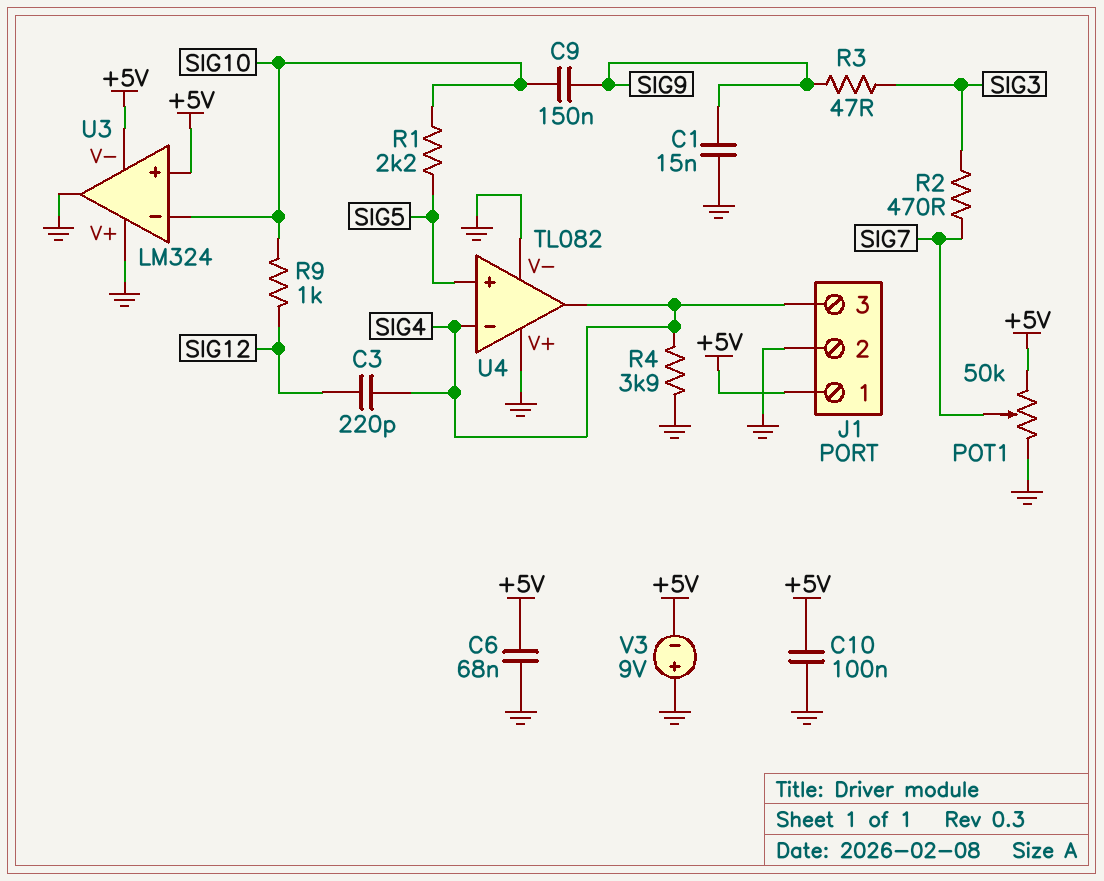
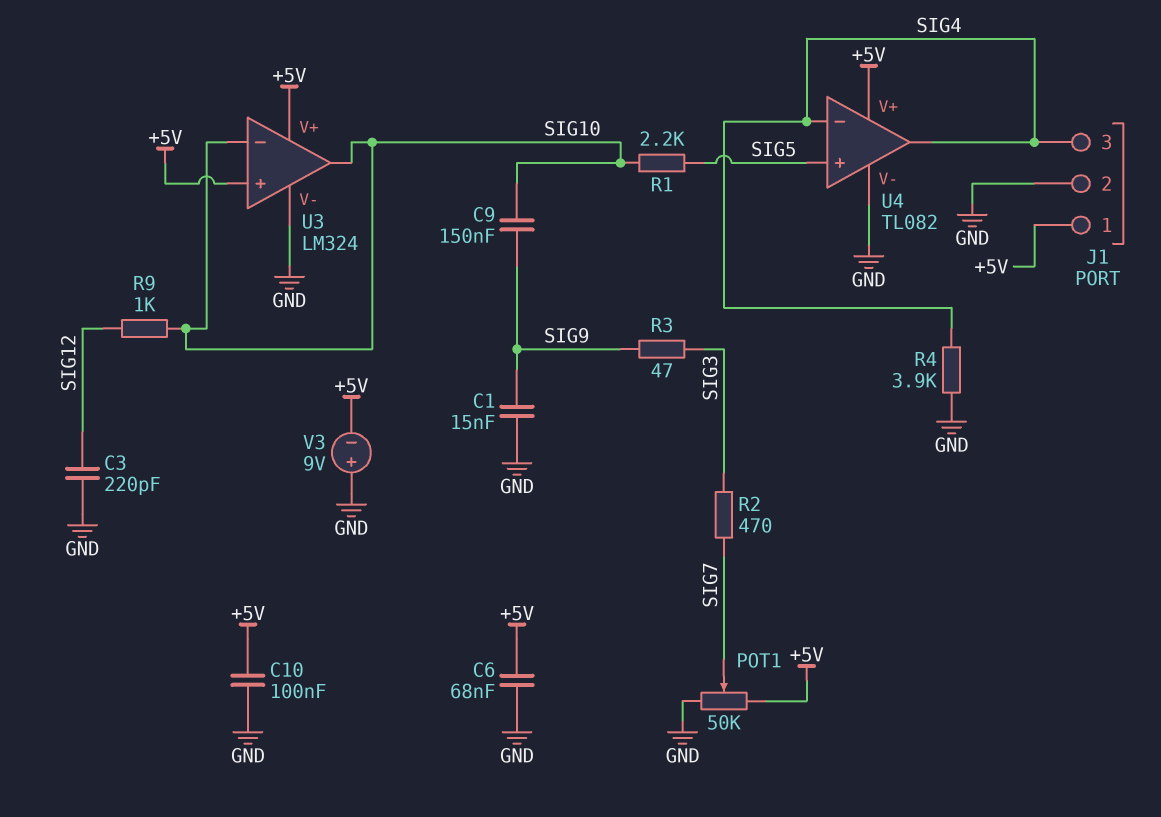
C3: 220pF (SIG4, SIG12) -> 220pF (GND, SIG12)
U3 pin V+: GND -> +5V
U3 pin V-: +5V -> GND
U3 pin out: GND -> SIG10
U4 pin V+: GND -> +5V

